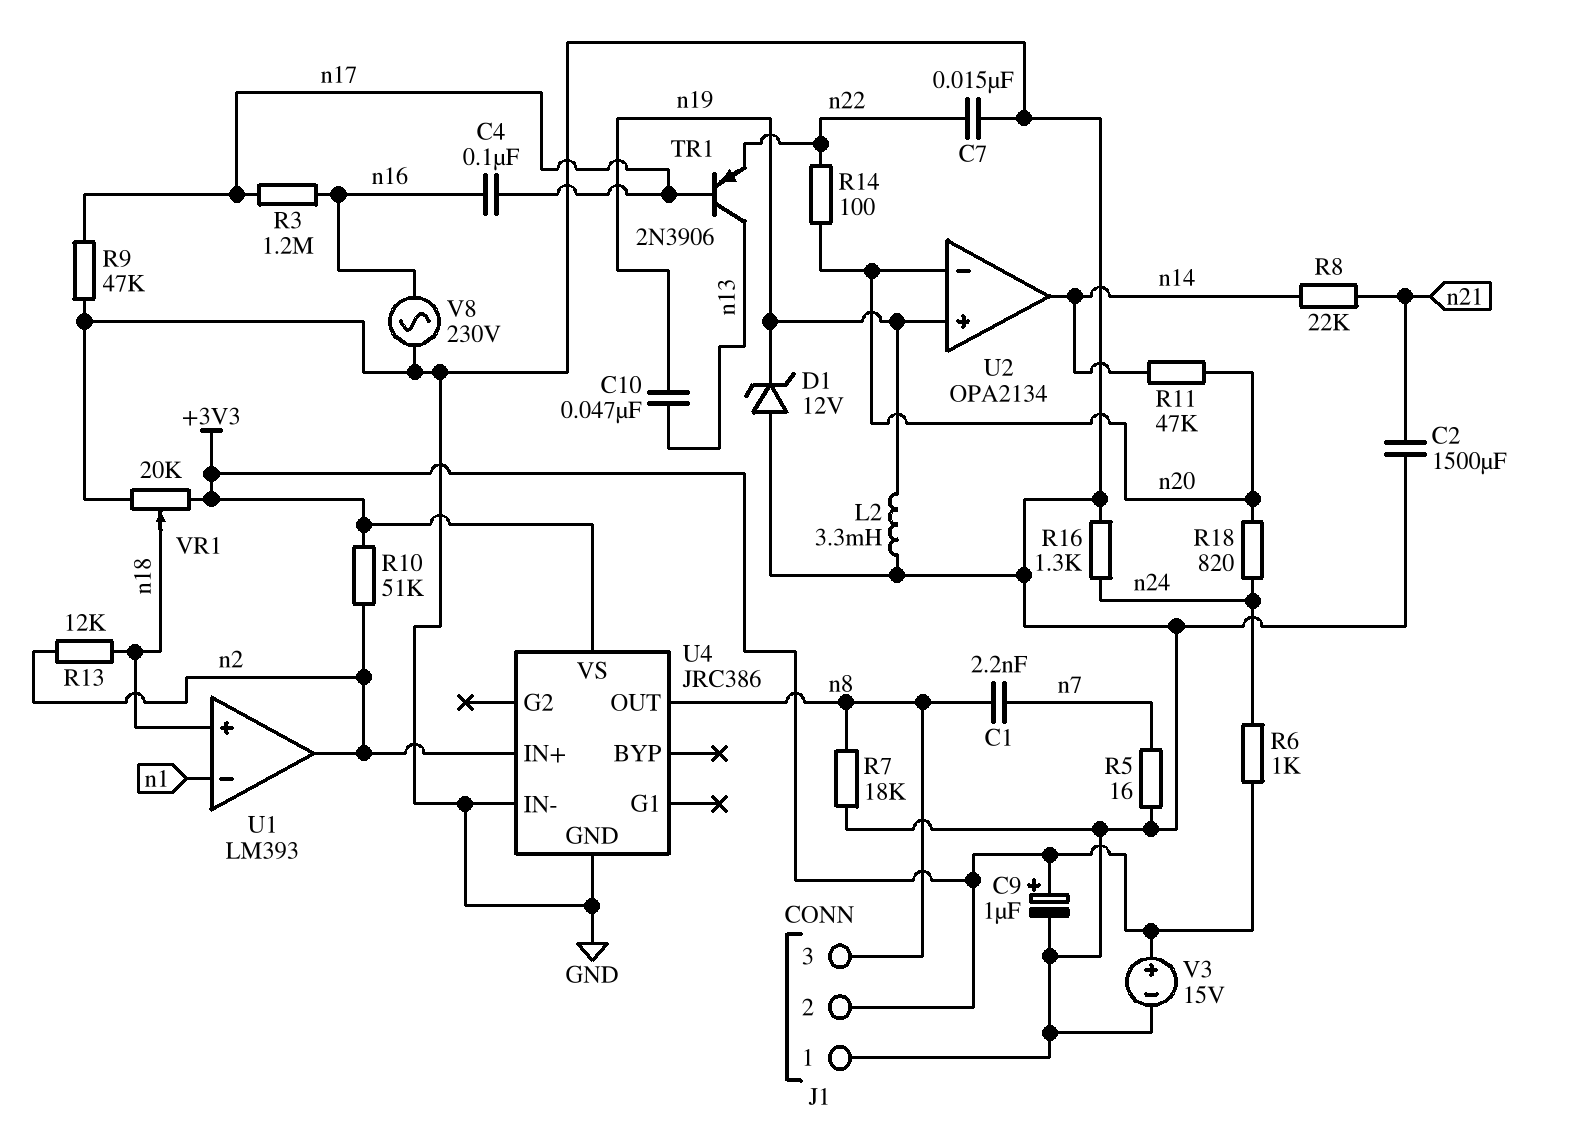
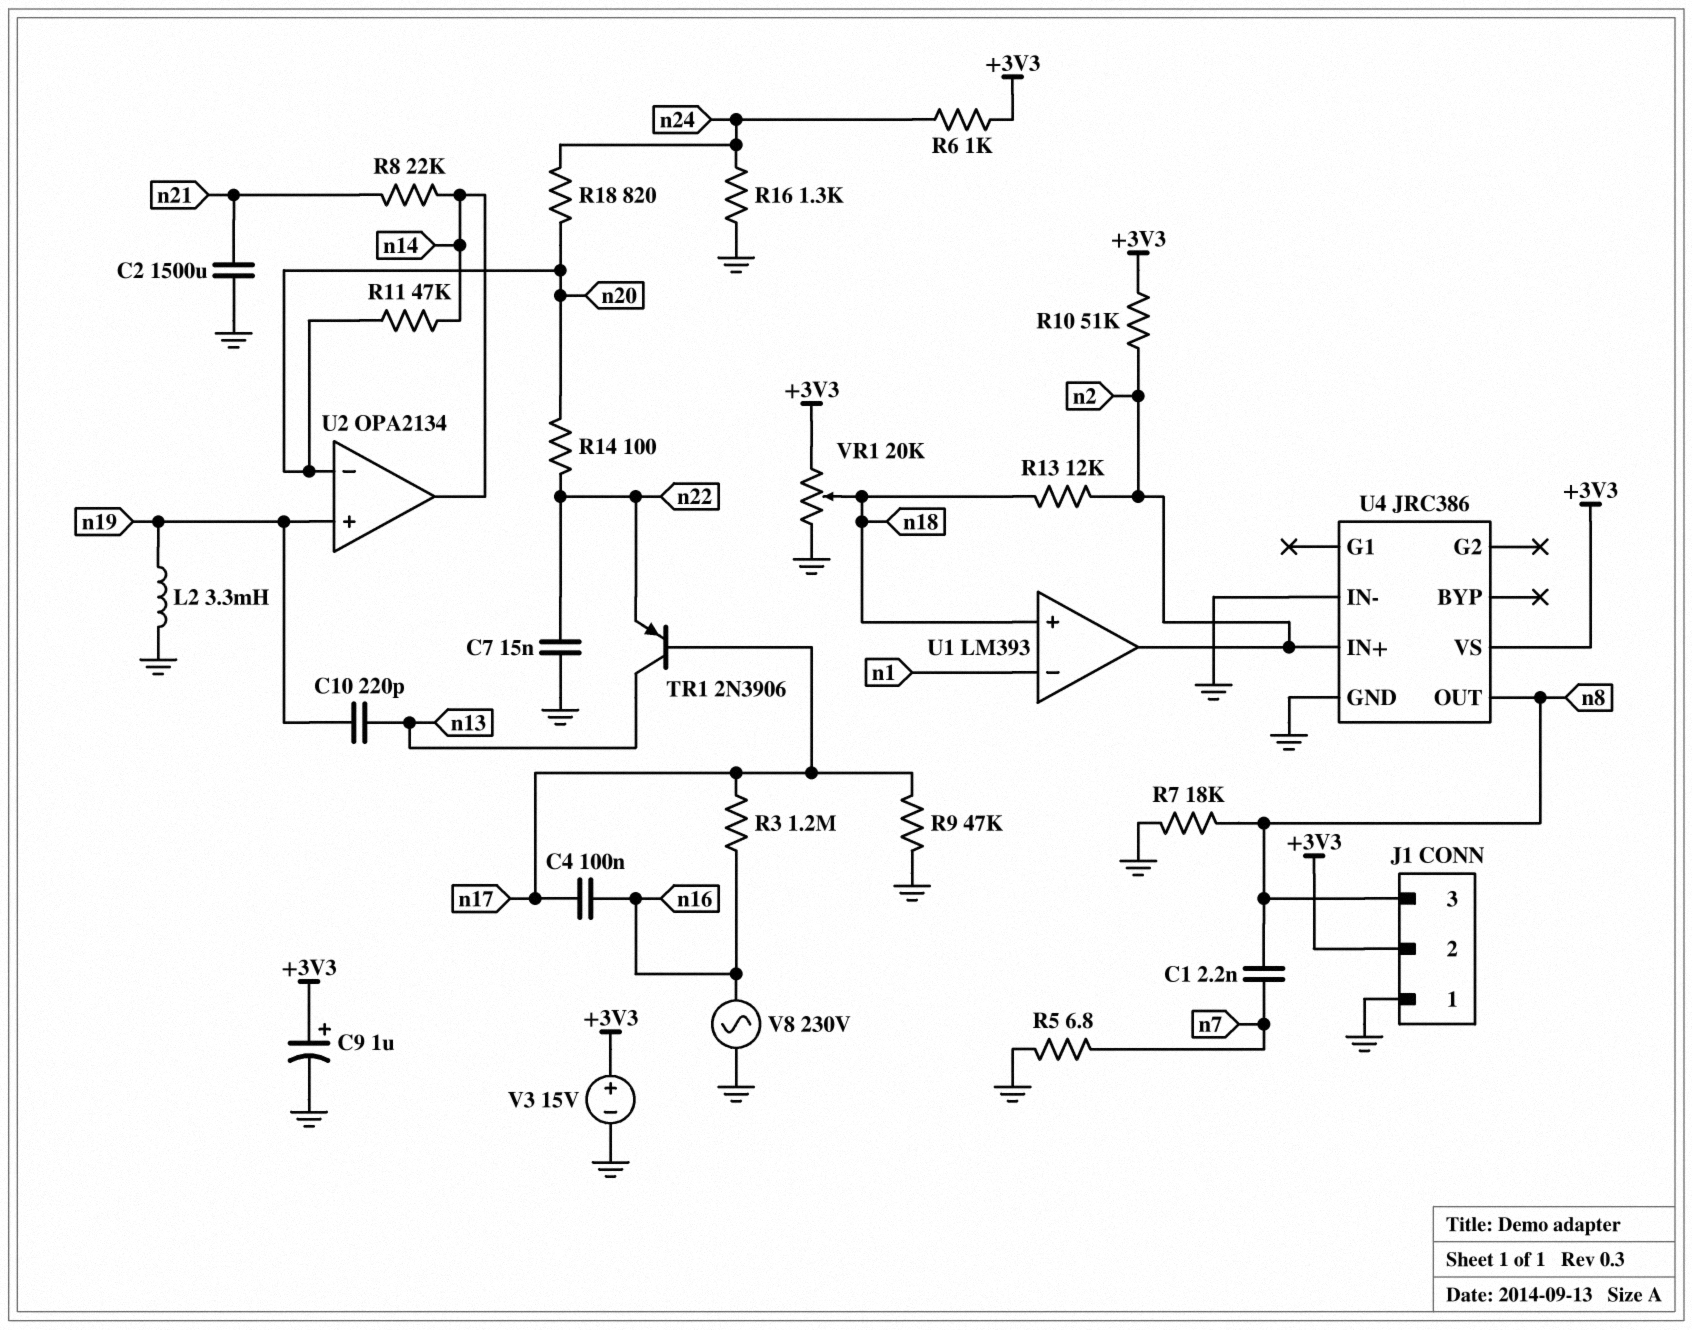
C10: 47nF (n13, n19) -> 220pF (n13, n19)
D1: zener 12V (A GND, K n19) -> none
R5: 16 (GND, n7) -> 6.8 (GND, n7)

